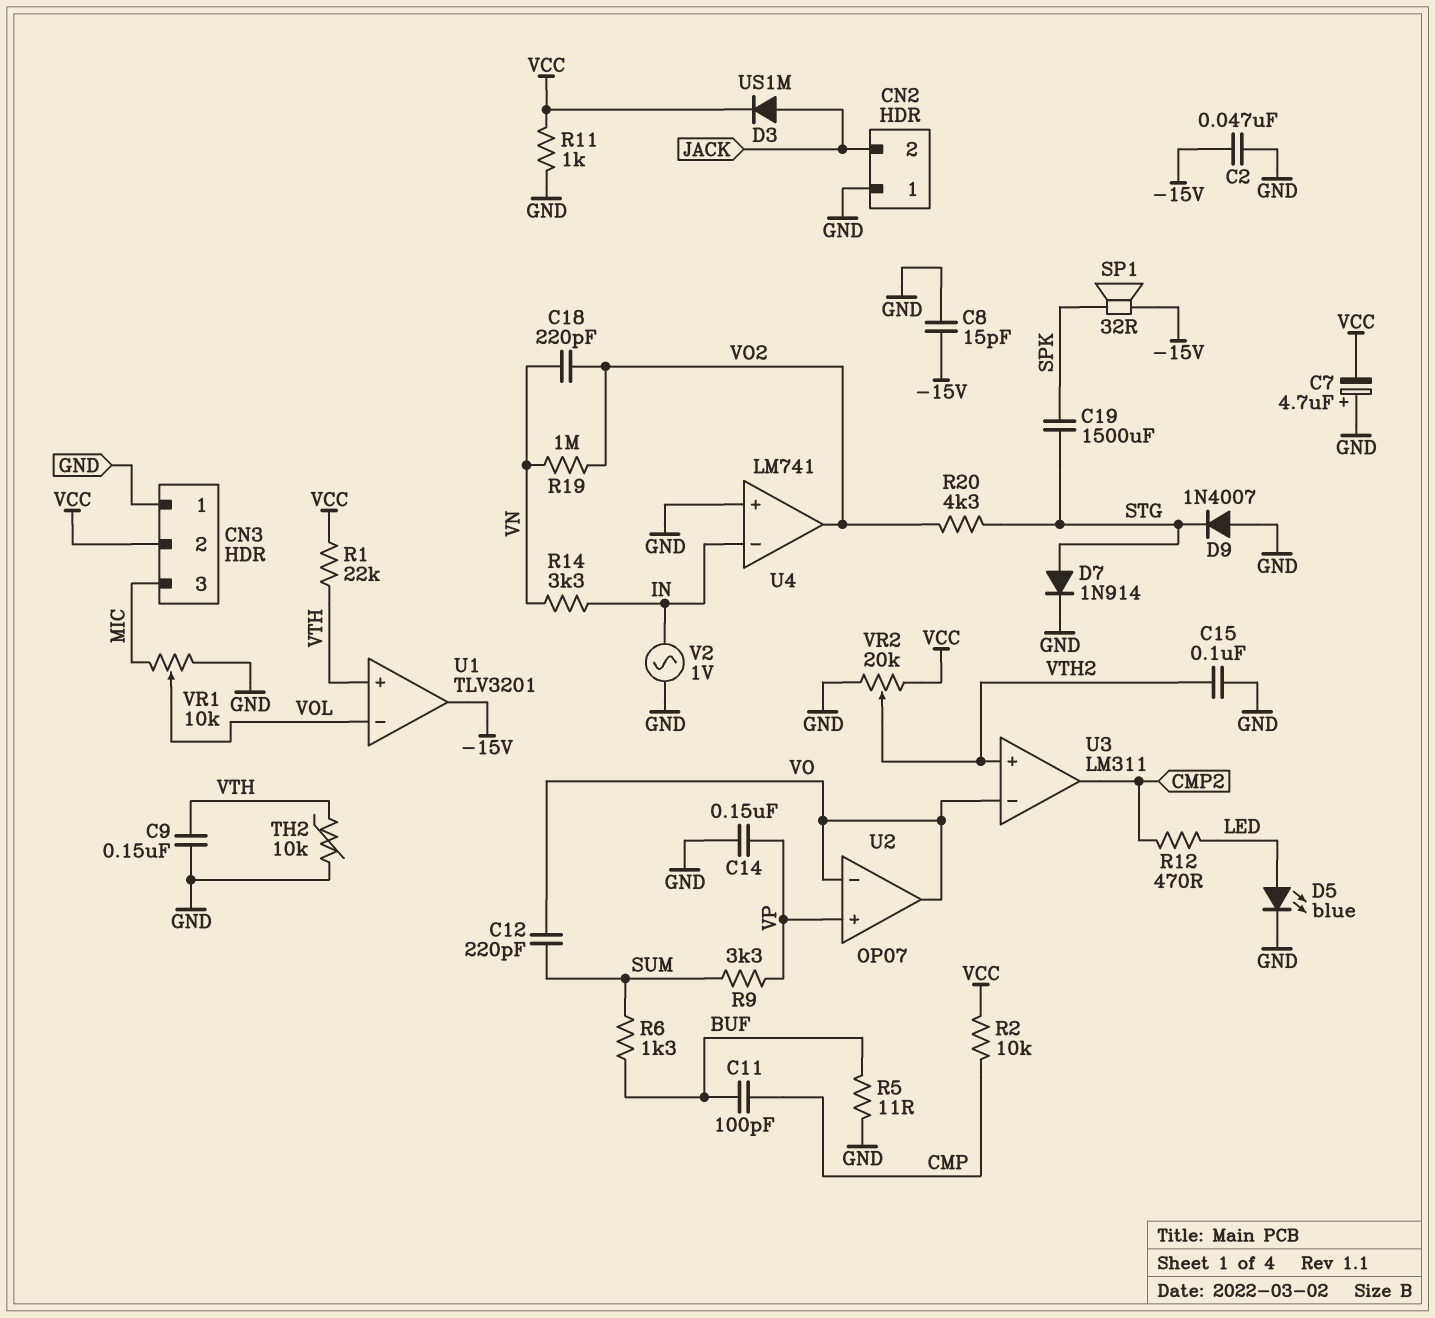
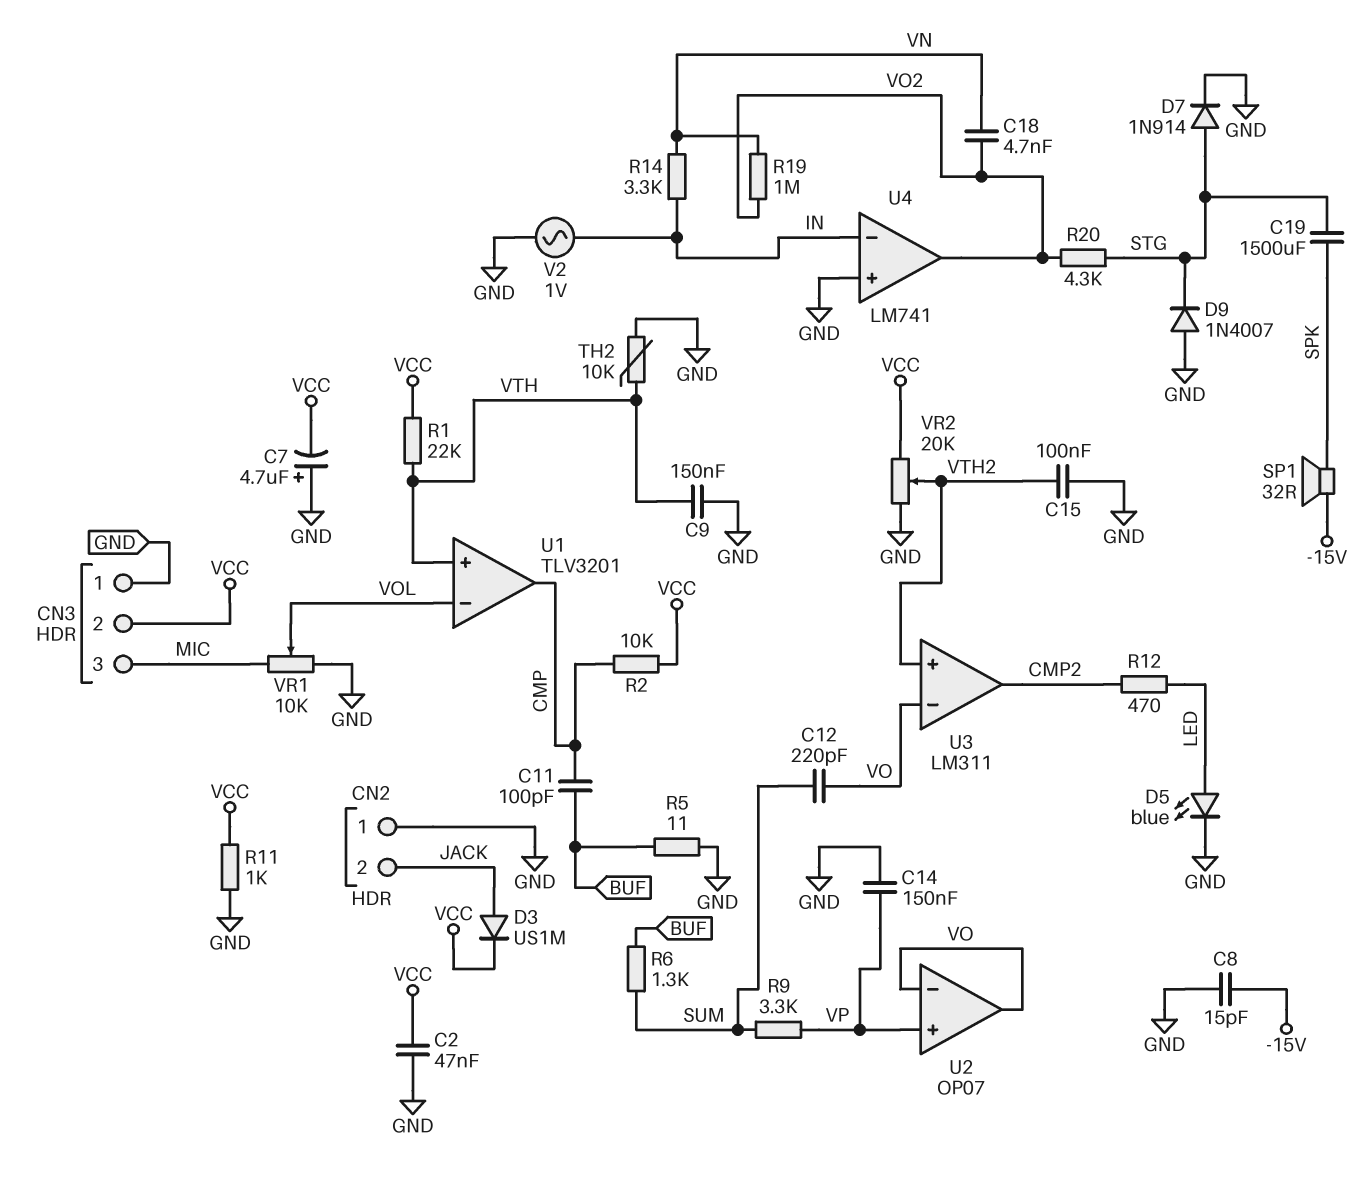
C2: 47nF (-15V, GND) -> 47nF (GND, VCC)
C18: 220pF (VN, VO2) -> 4.7nF (VN, VO2)
U1 pin out: -15V -> CMP

